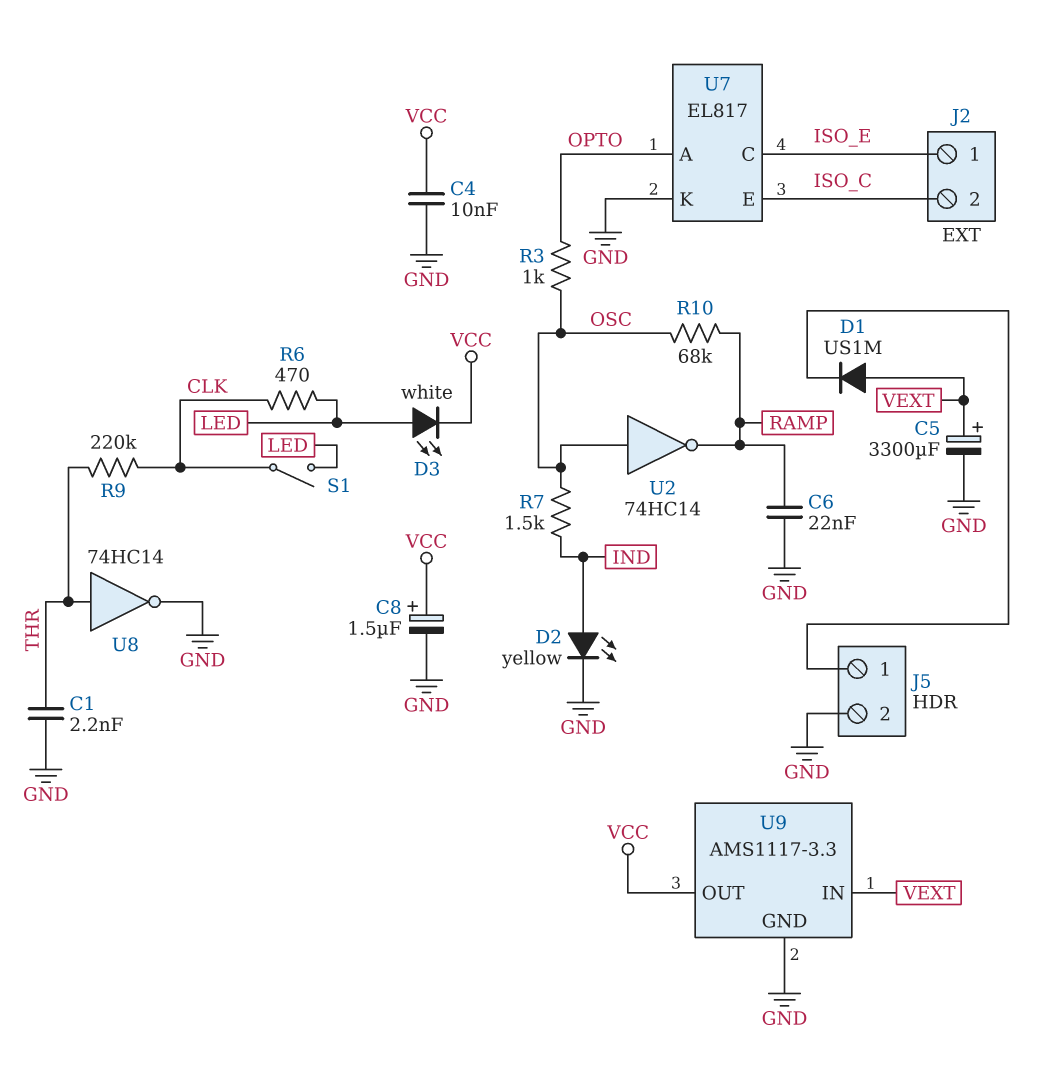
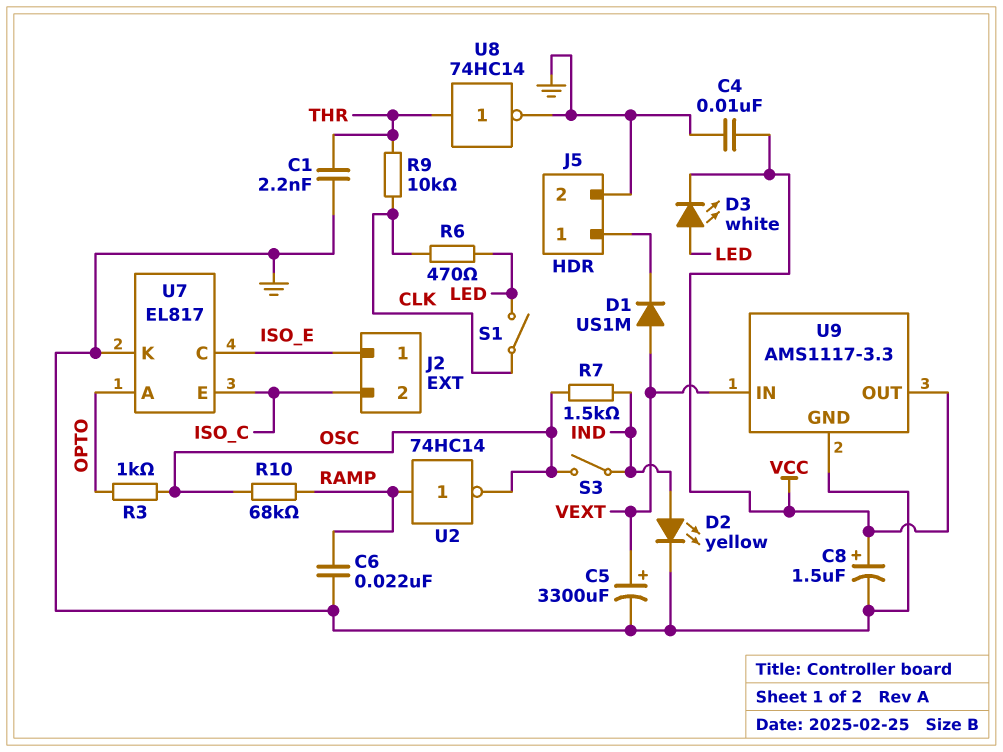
R9: 220k (CLK, THR) -> 10k (CLK, THR)
S3: none -> switch (IND, OSC)
U2: NOT 74HC14 (in OSC, out RAMP) -> NOT 74HC14 (in RAMP, out OSC)

